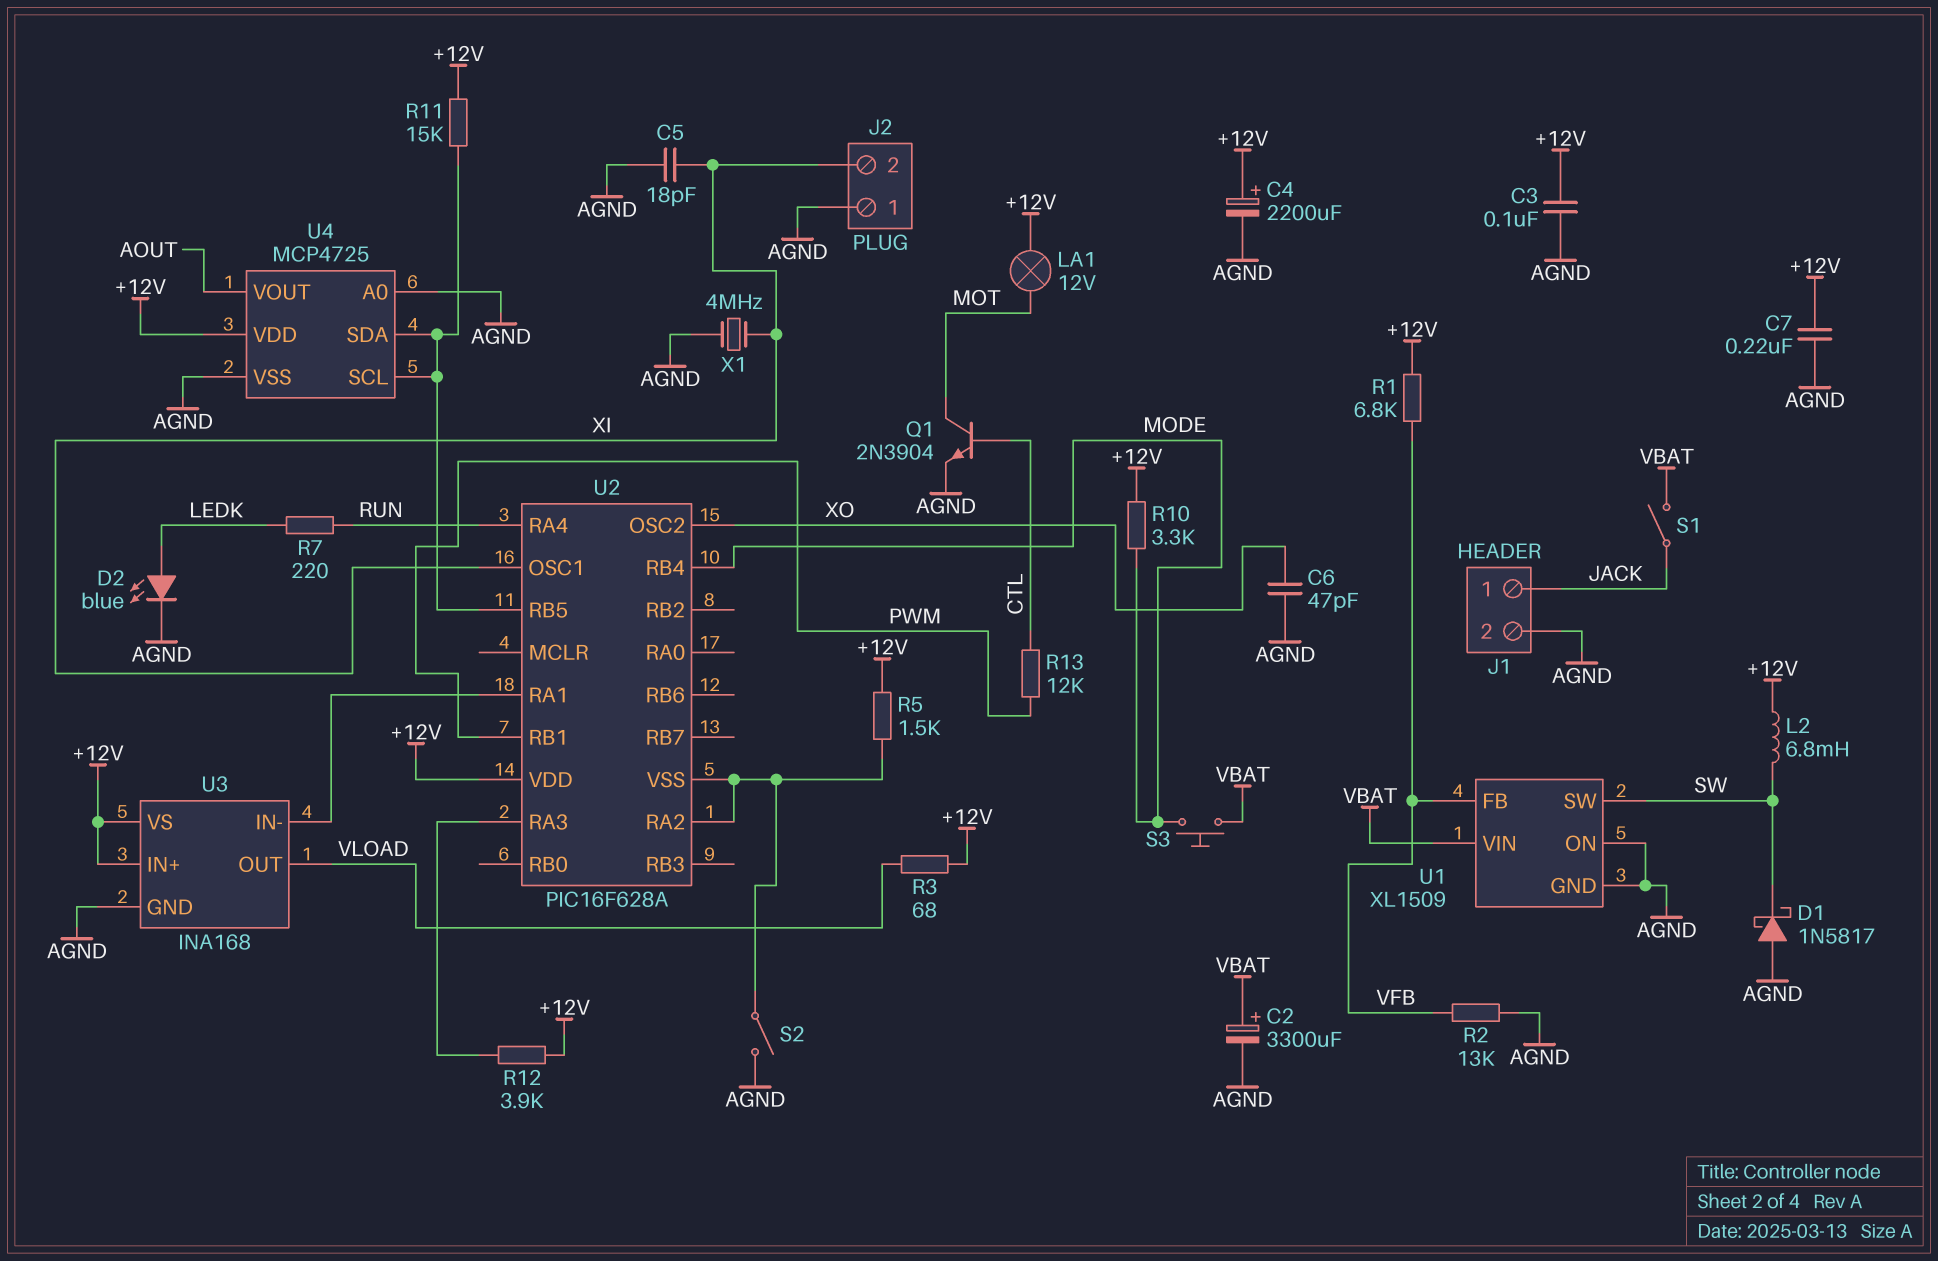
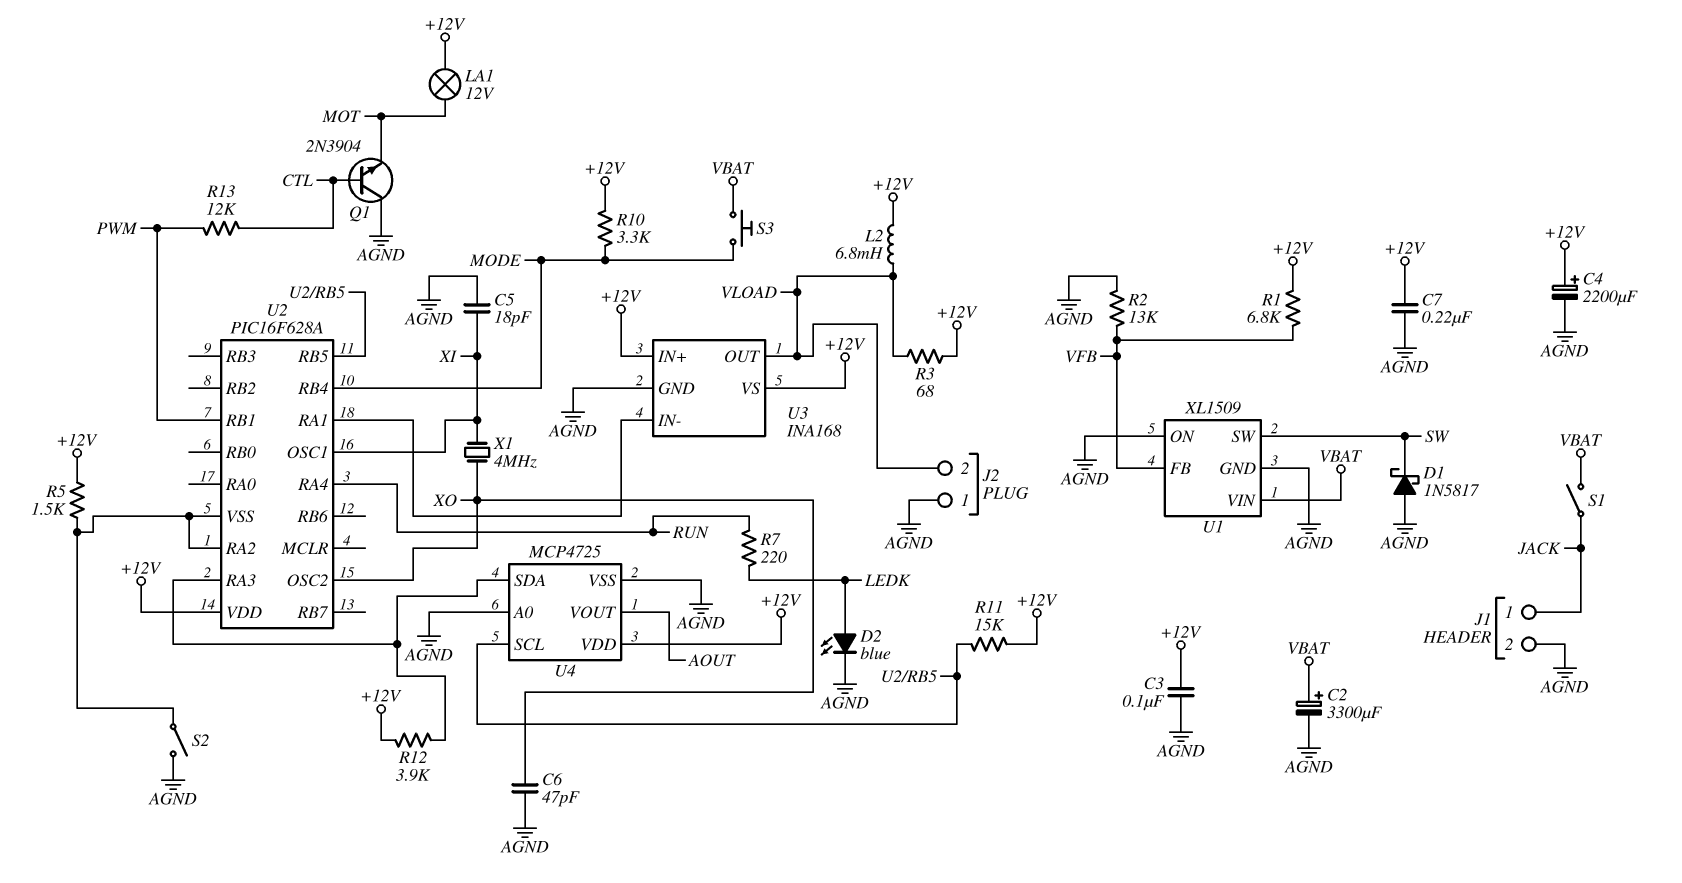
J2 pin 2: XI -> VLOAD
L2: 6.8mH (+12V, SW) -> 6.8mH (+12V, VLOAD)
Q1: NPN 2N3904 (B CTL, C MOT, E AGND) -> NPN 2N3904 (B CTL, C AGND, E MOT)
U4 pin SDA: U2/RB5 -> U2/RA3
X1: 4MHz (AGND, XI) -> 4MHz (XI, XO)

